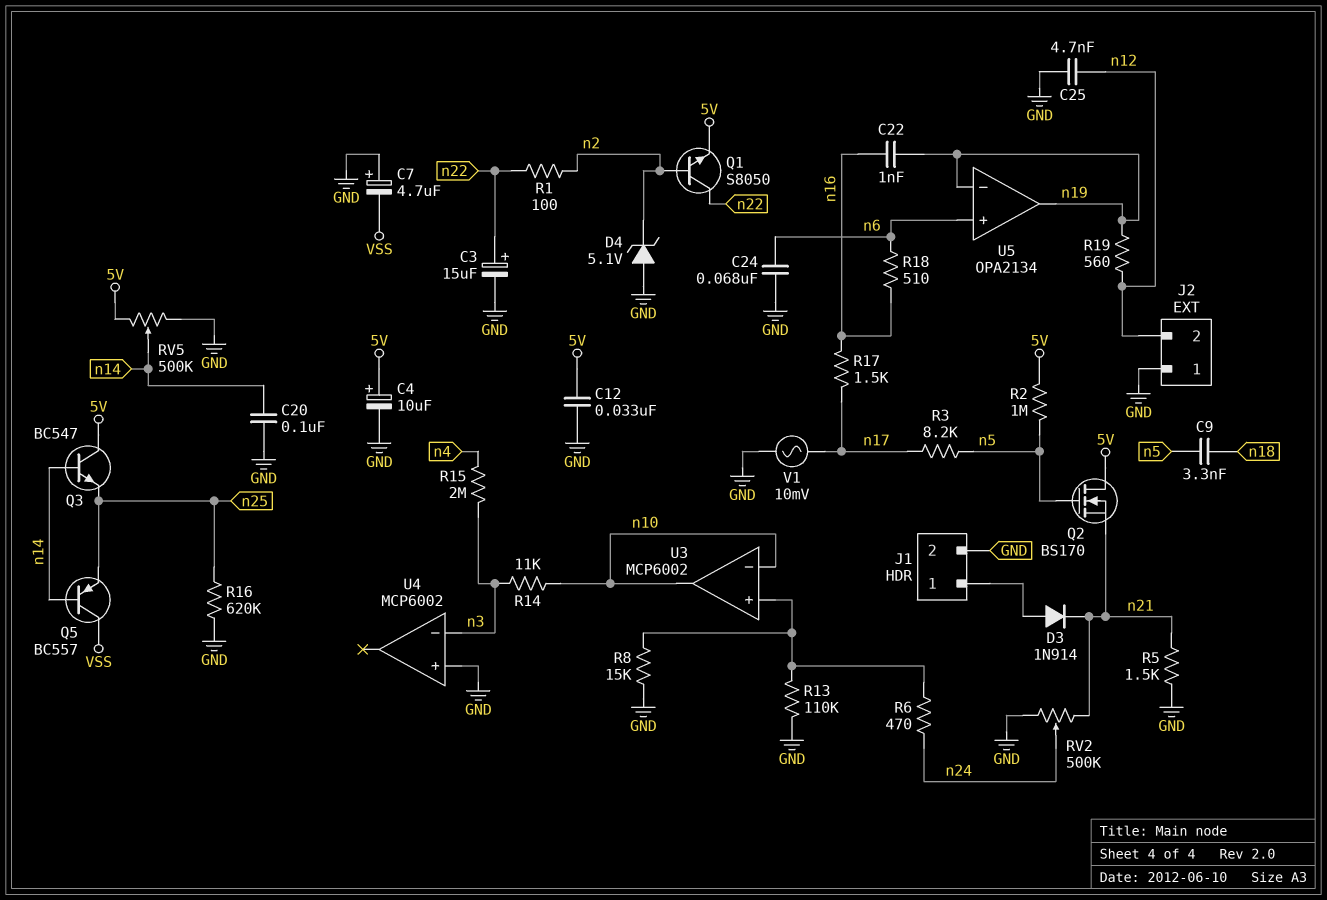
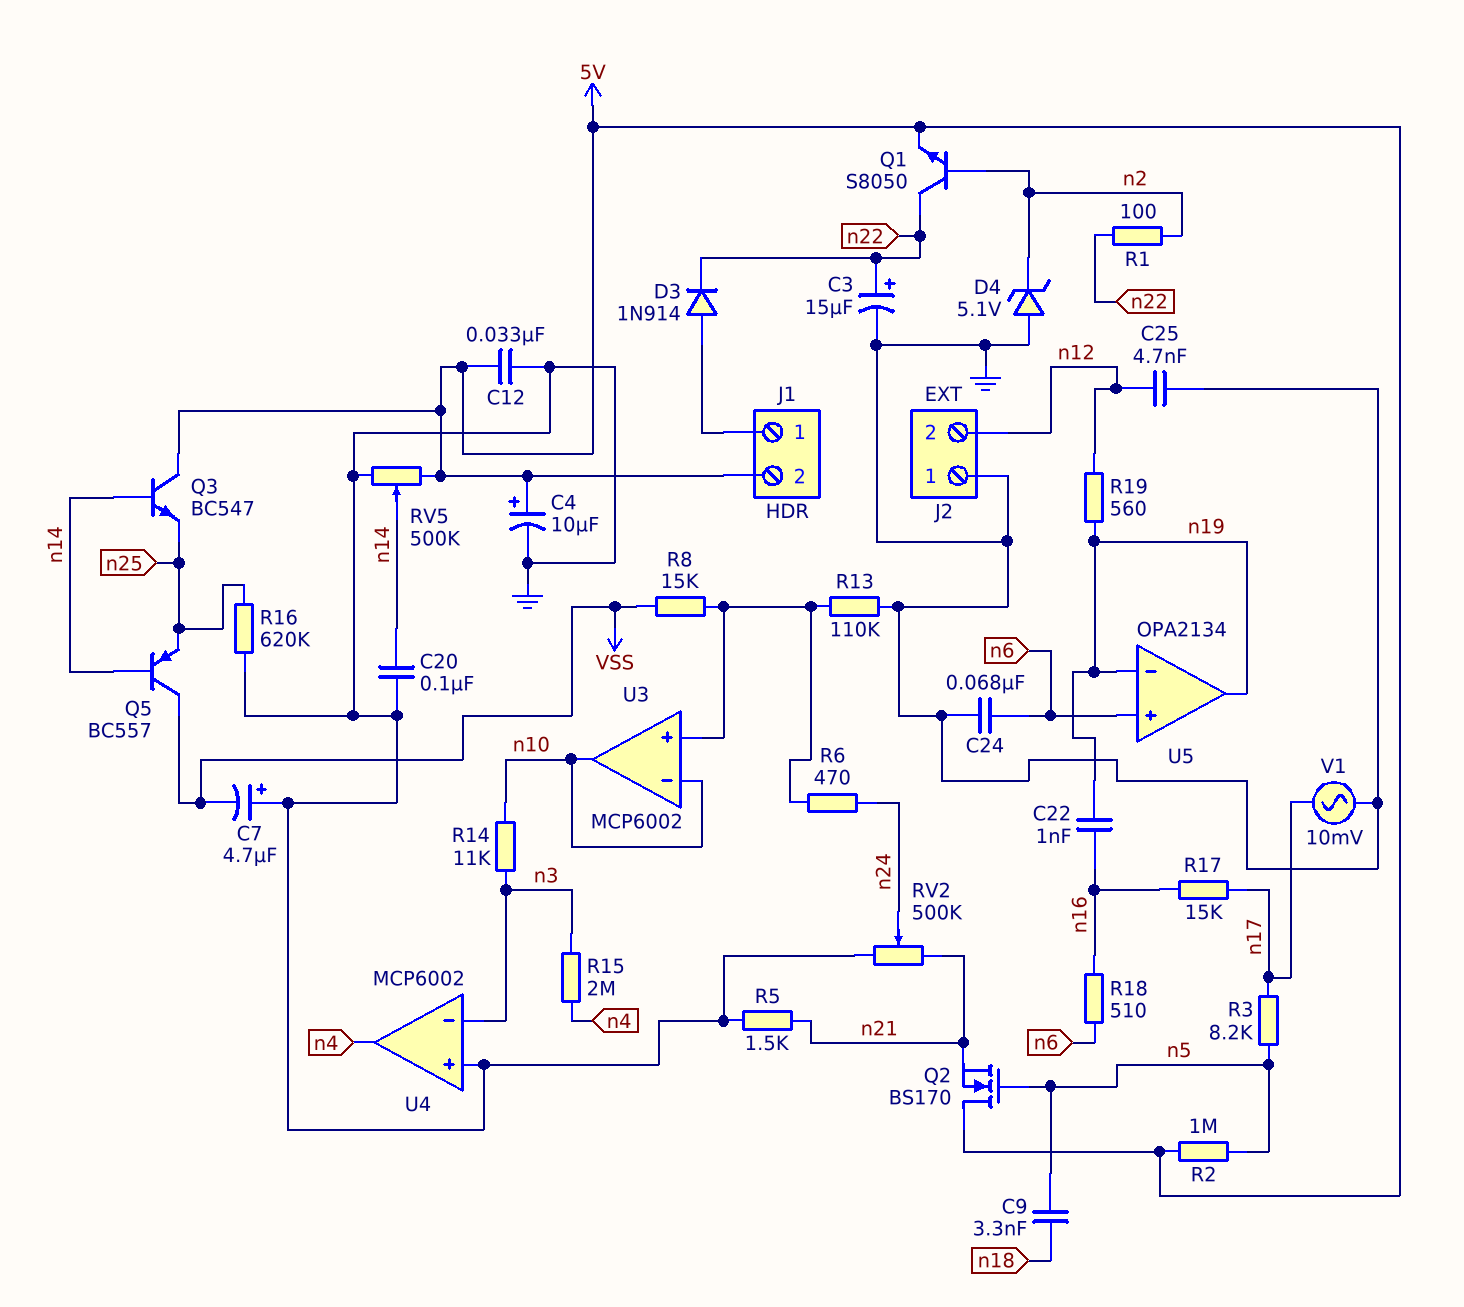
D3: diode 1N914 (A J1/1, K n21) -> diode 1N914 (A J1/1, K n22)
J1 pin 2: GND -> 5V
R8: 15k (GND, U3/in+) -> 15k (U3/in+, VSS)
R17: 1.5k (n16, n17) -> 15k (n16, n17)
U4 pin out: none -> n4

